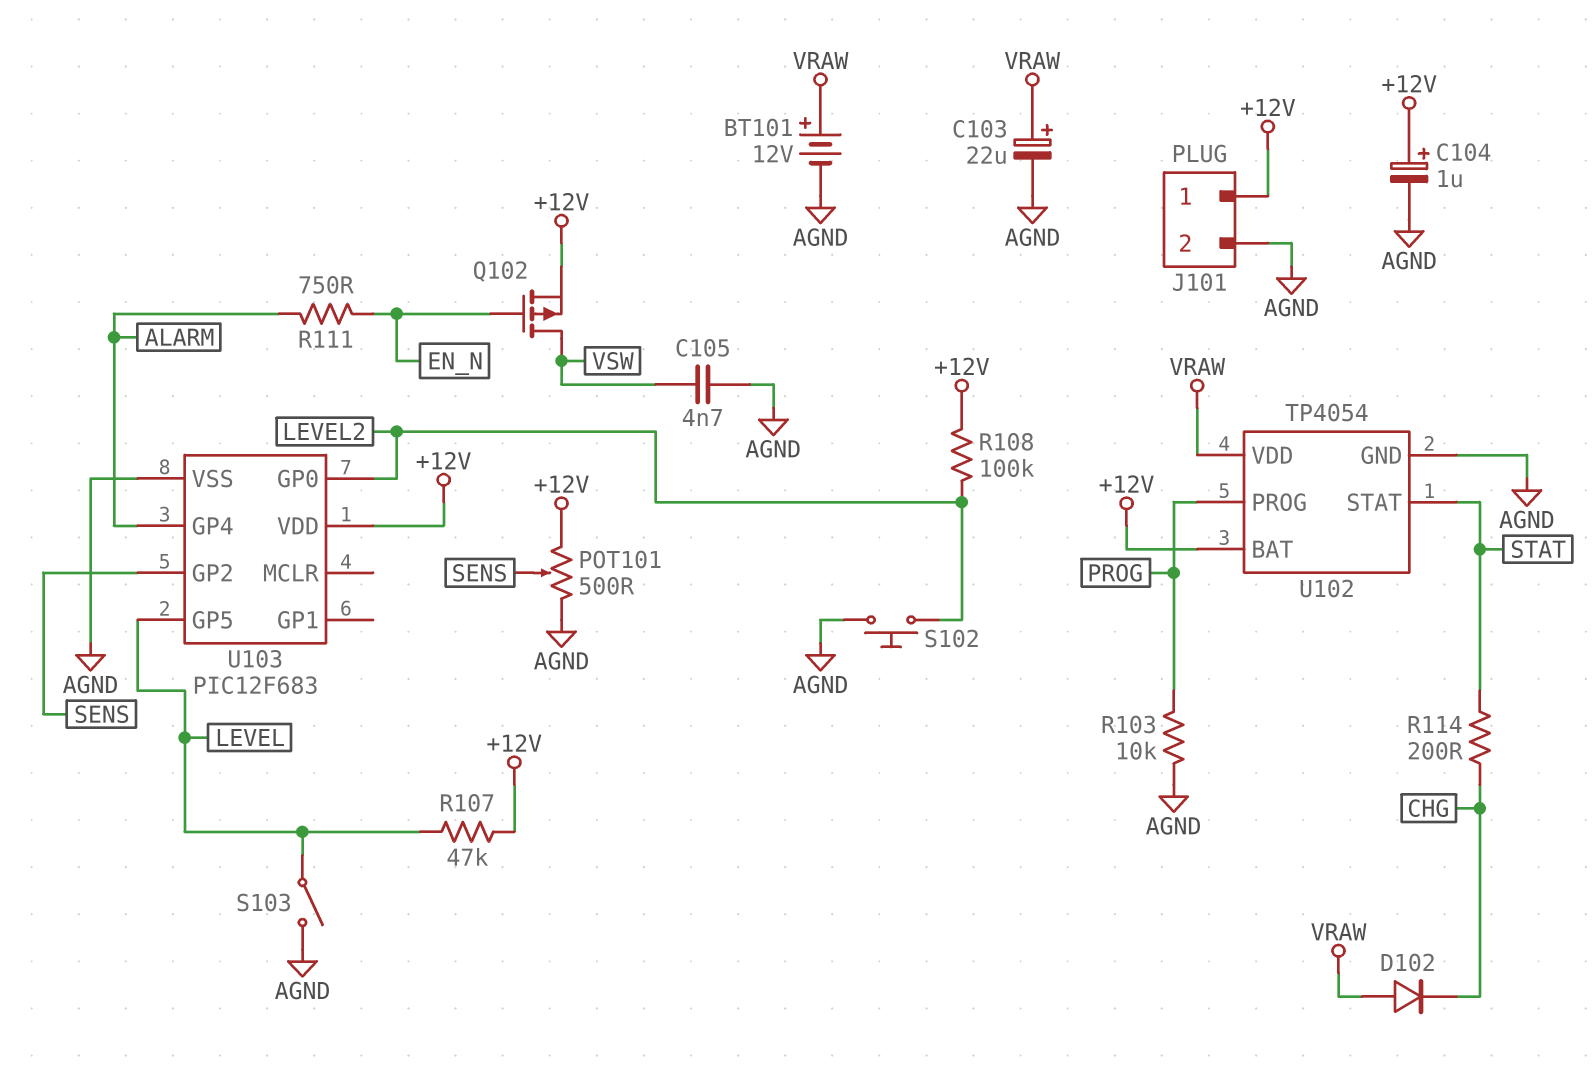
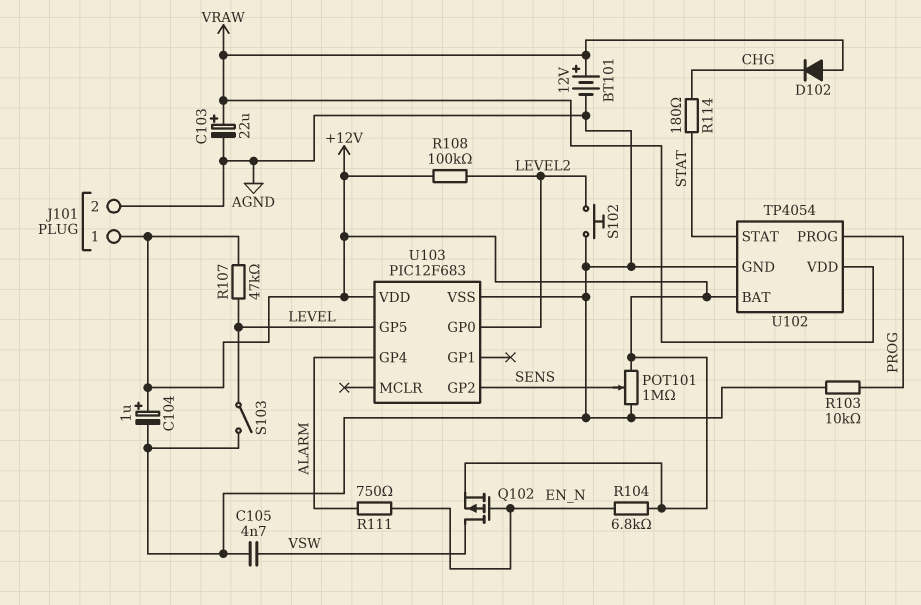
POT101: 500 (+12V, AGND, wiper SENS) -> 1M (+12V, AGND, wiper SENS)
R104: none -> 6.8k (+12V, EN_N)
R114: 200 (CHG, STAT) -> 180 (CHG, STAT)

